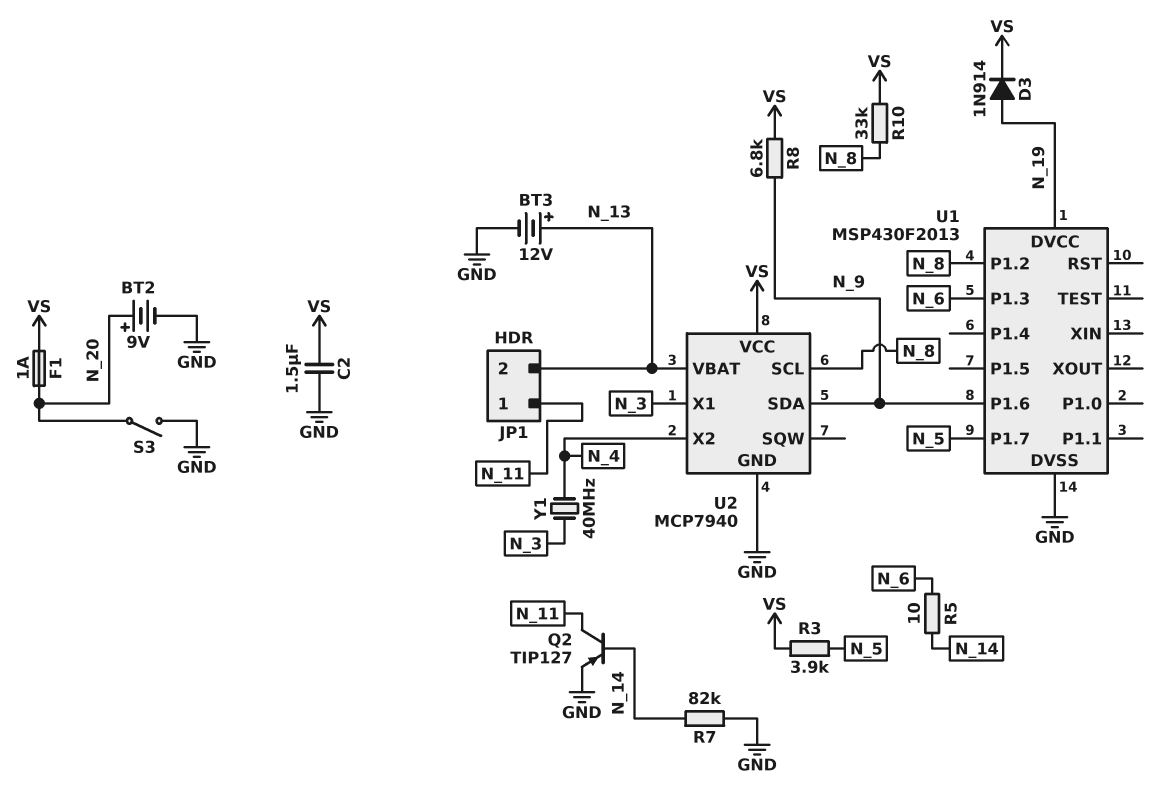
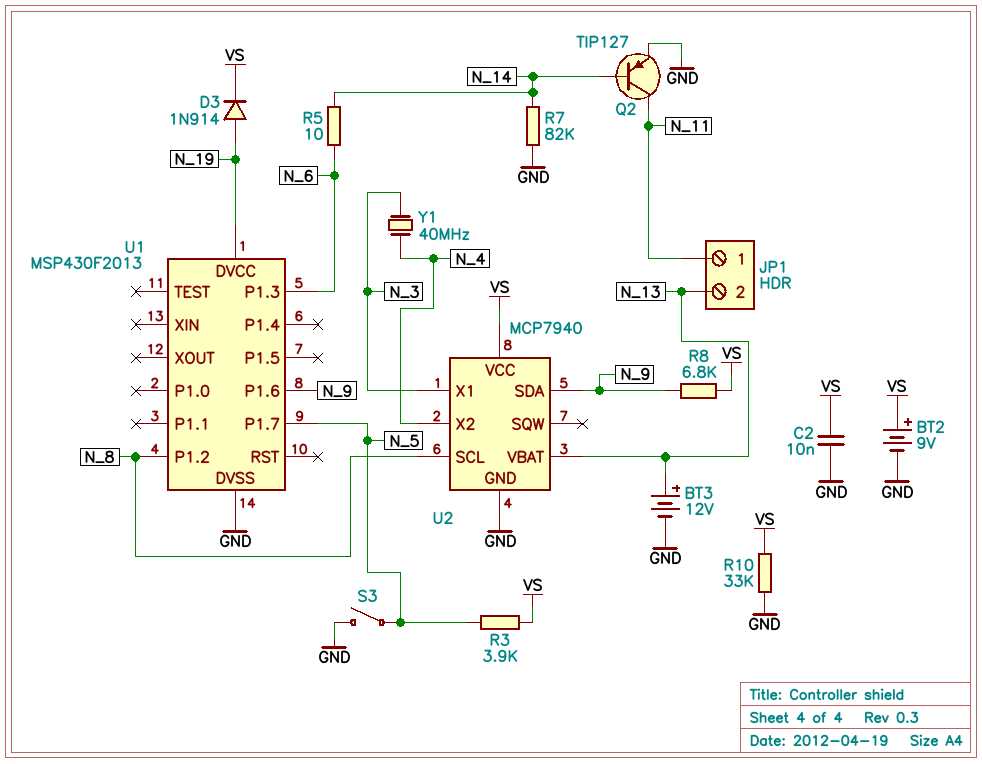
BT2: 9V (plus N_20, minus GND) -> 9V (plus VS, minus GND)
C2: 1.5uF (GND, VS) -> 10nF (GND, VS)
F1: 1A (N_20, VS) -> none
R10: 33k (N_8, VS) -> 33k (GND, VS)
S3: switch (GND, N_20) -> switch (GND, N_5)

